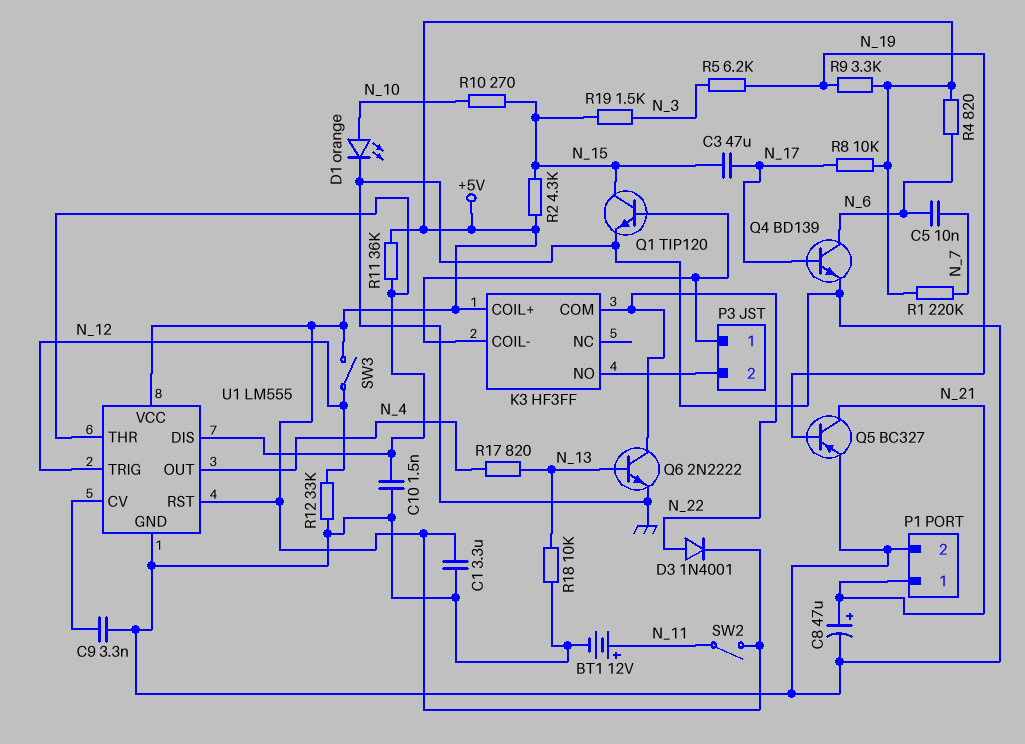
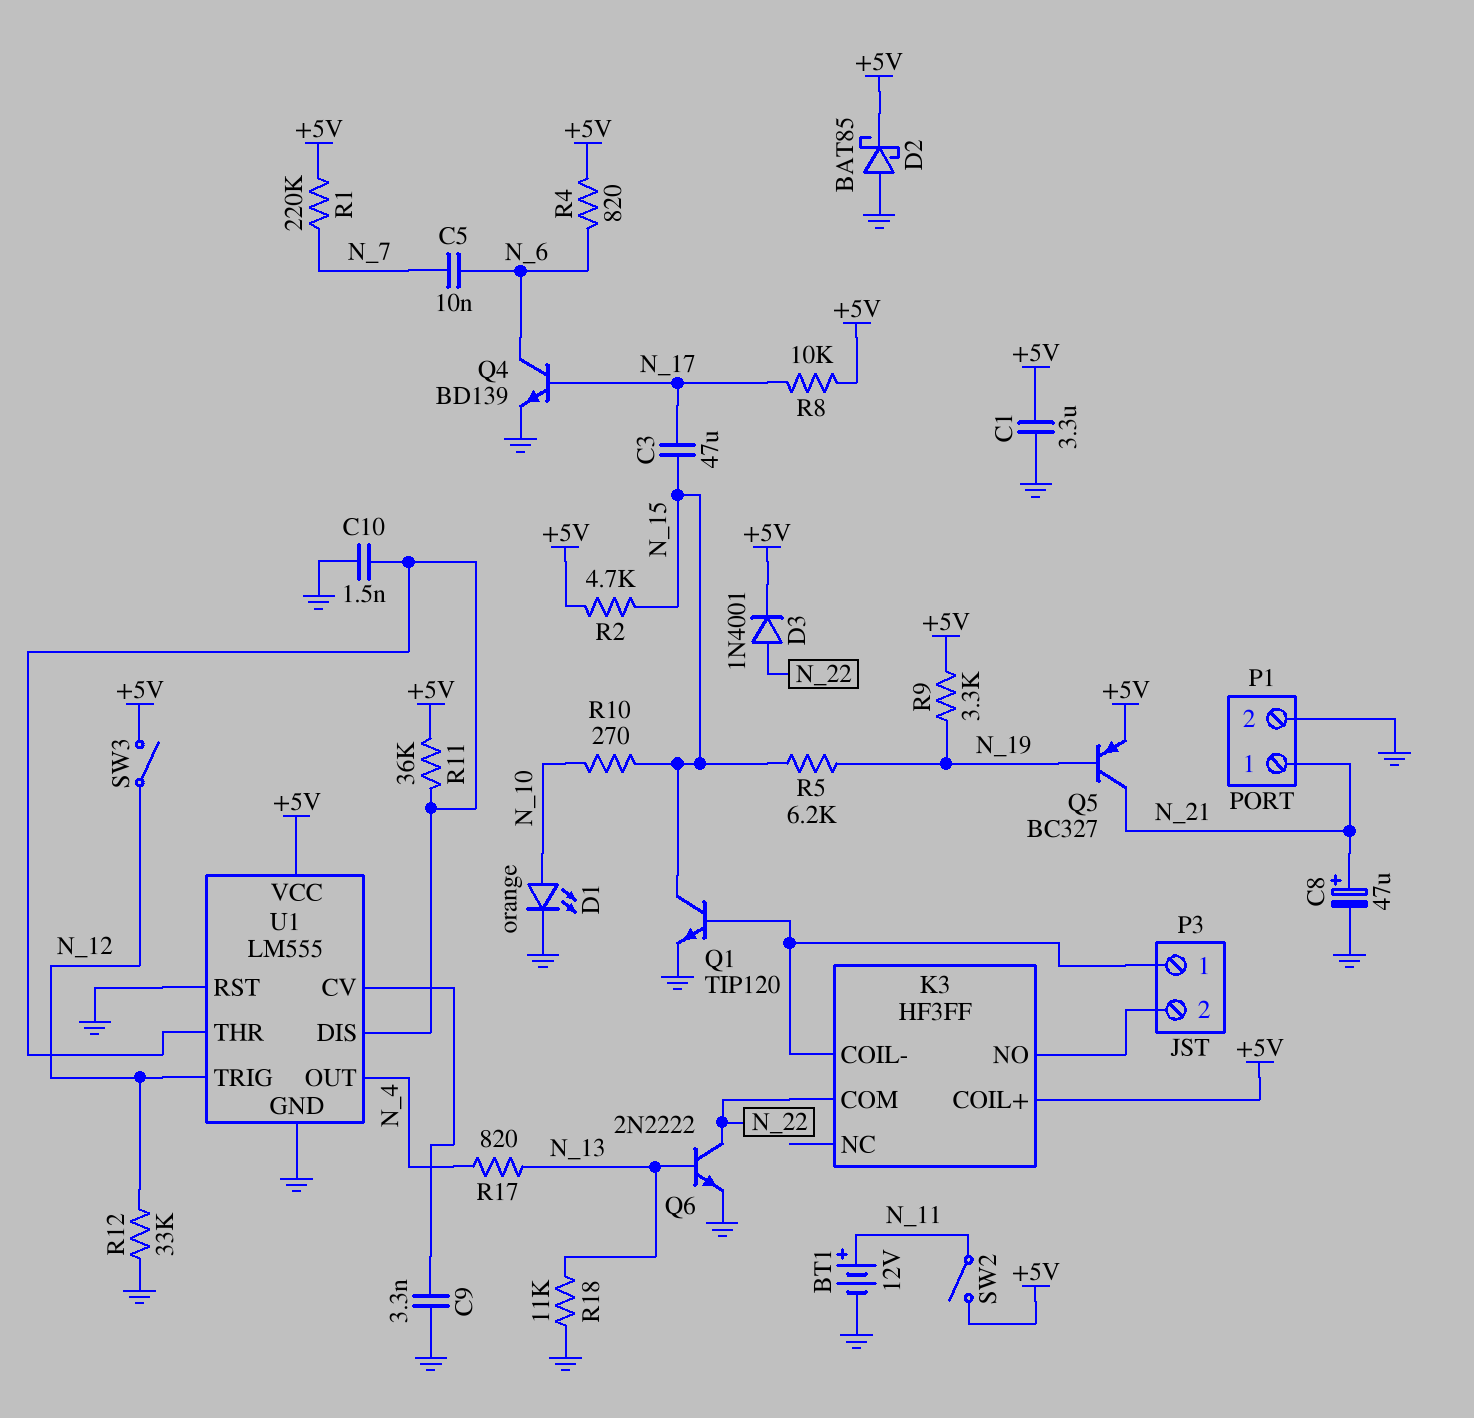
D2: none -> schottky BAT85 (A GND, K +5V)
Q5: PNP BC327 (B N_19, C N_21, E GND) -> PNP BC327 (B N_19, C N_21, E +5V)
R2: 4.3k (+5V, N_15) -> 4.7k (+5V, N_15)
R5: 6.2k (N_3, N_19) -> 6.2k (N_15, N_19)
R18: 10k (GND, N_13) -> 11k (GND, N_13)
R19: 1.5k (N_3, N_15) -> none
U1 pin RST: +5V -> GND

